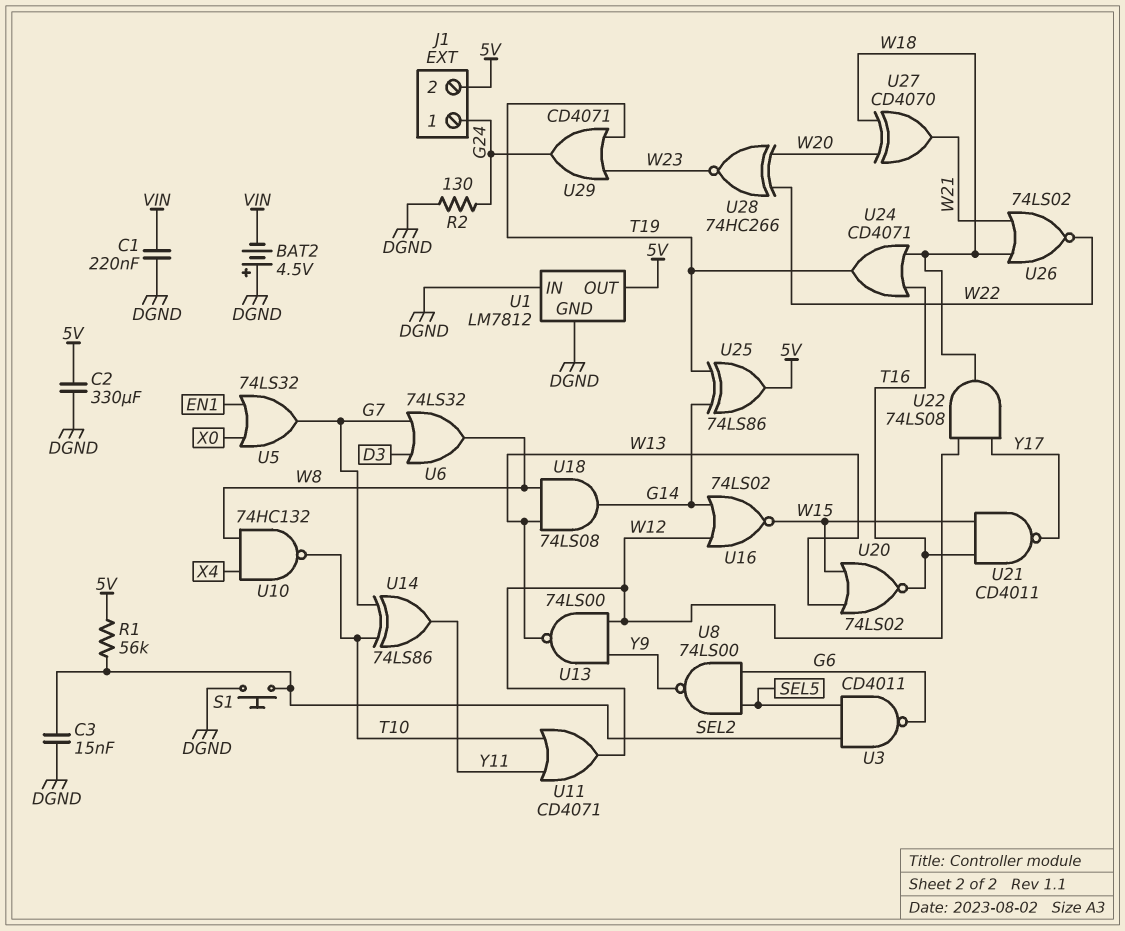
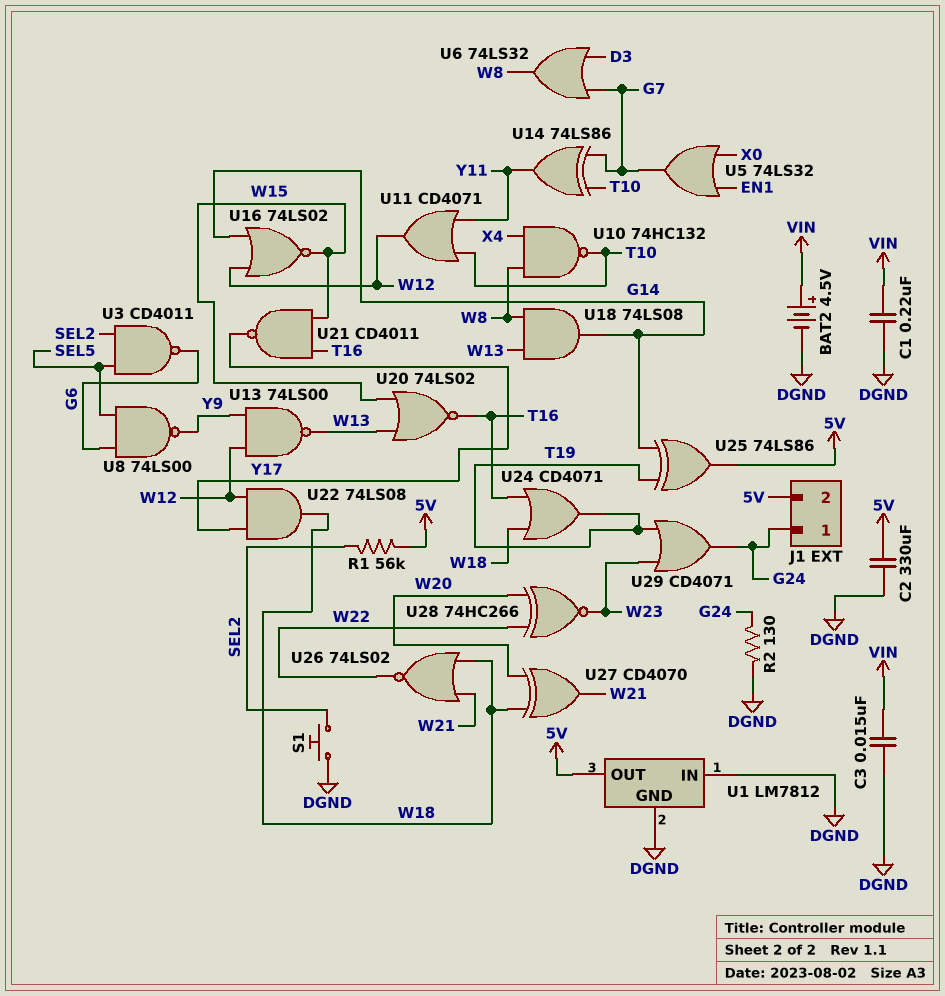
BAT2: 4.5V (plus DGND, minus VIN) -> 4.5V (plus VIN, minus DGND)
C3: 15nF (DGND, SEL2) -> 15nF (DGND, VIN)

